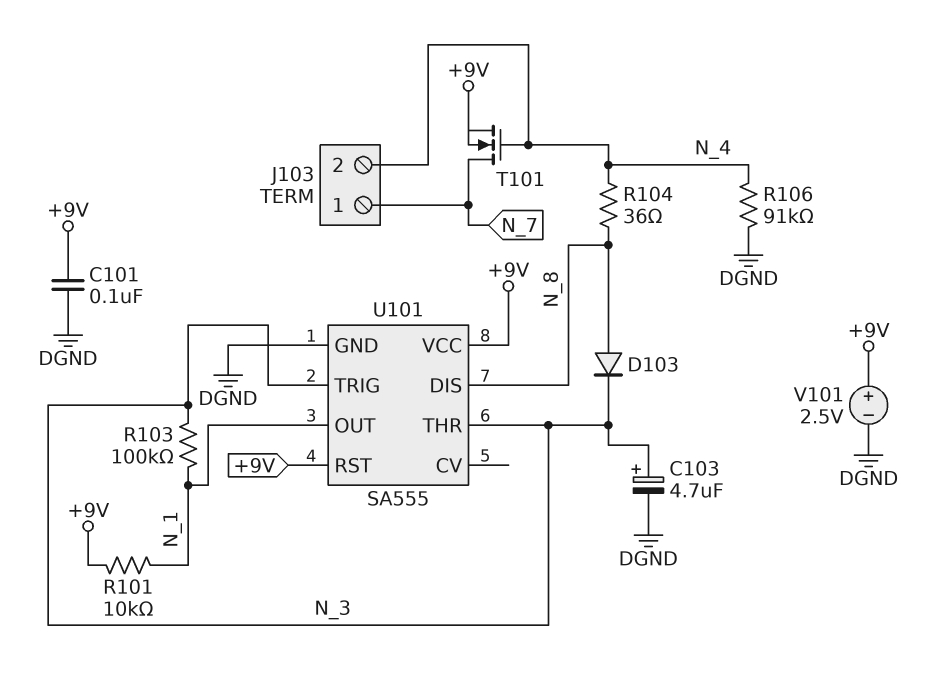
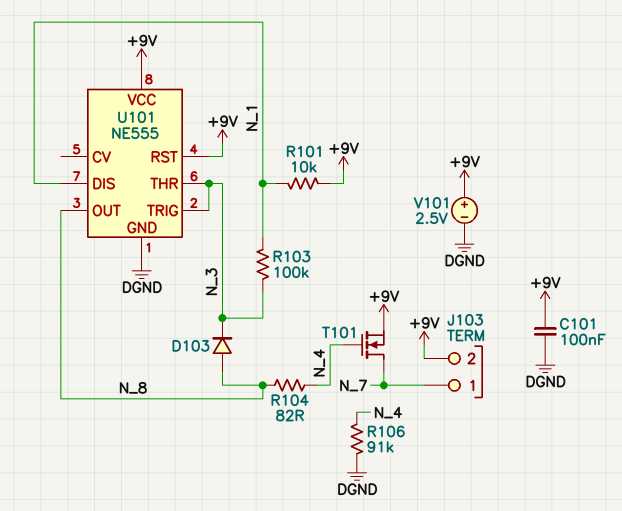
C103: 4.7uF (plus N_3, minus DGND) -> none
J103 pin 2: N_4 -> +9V
R104: 36 (N_4, N_8) -> 82 (N_4, N_8)
U101: SA555 -> NE555
U101 pin DIS: N_8 -> N_1
U101 pin OUT: N_1 -> N_8

